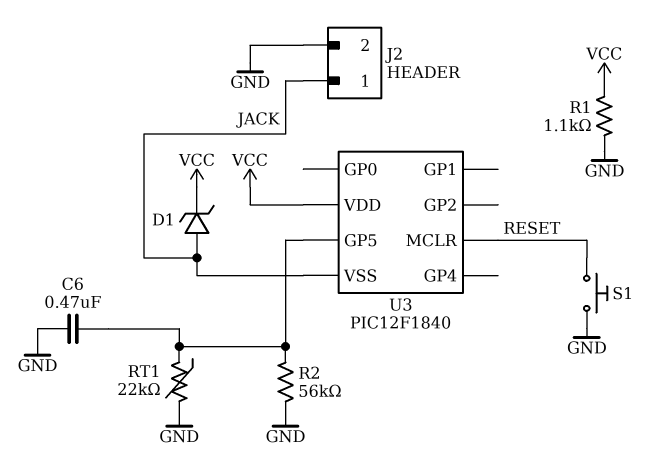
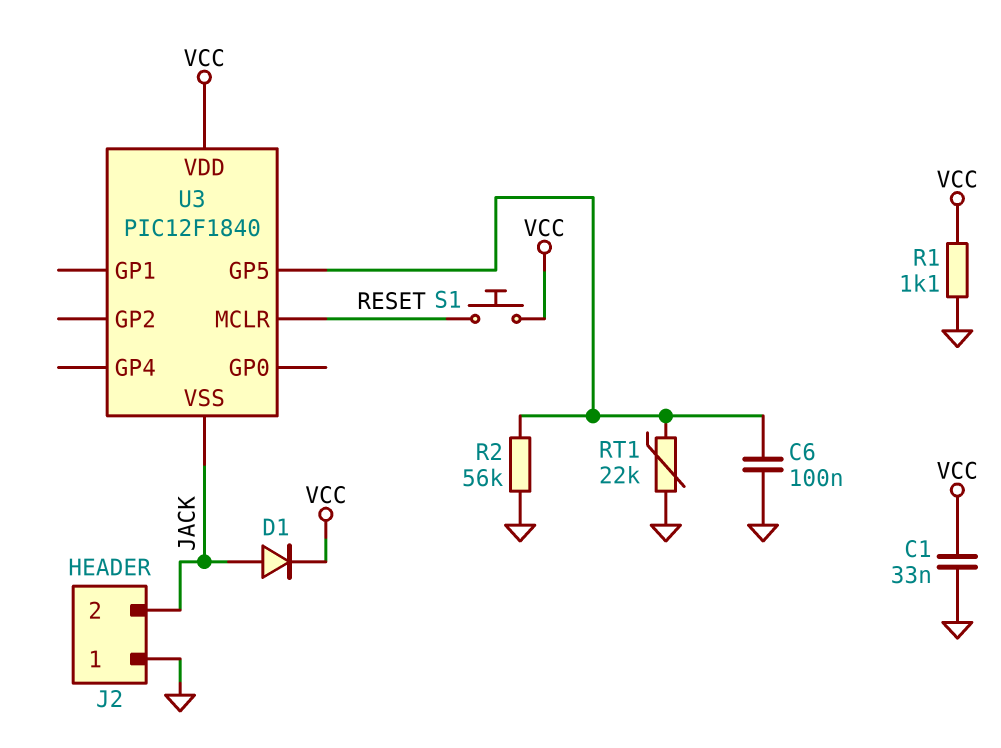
C1: none -> 33nF (GND, VCC)
C6: 470nF (GND, U3/GP5) -> 100nF (GND, U3/GP5)
D1: zener (A JACK, K VCC) -> diode (A JACK, K VCC)
J2 pin 1: JACK -> GND
J2 pin 2: GND -> JACK
S1: button (GND, RESET) -> button (RESET, VCC)

